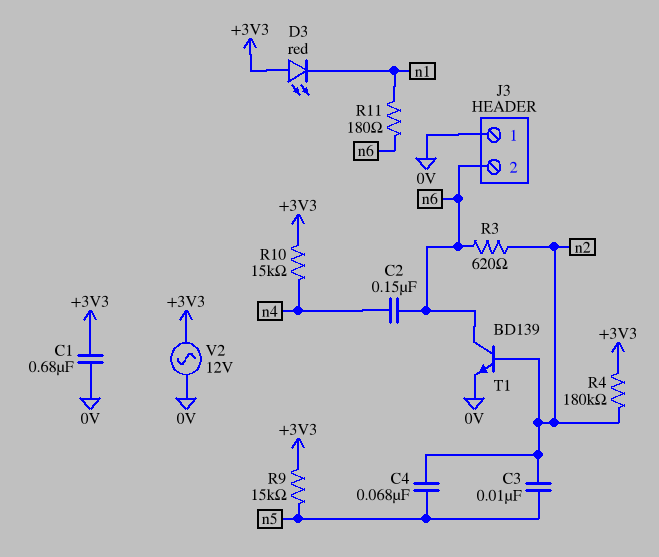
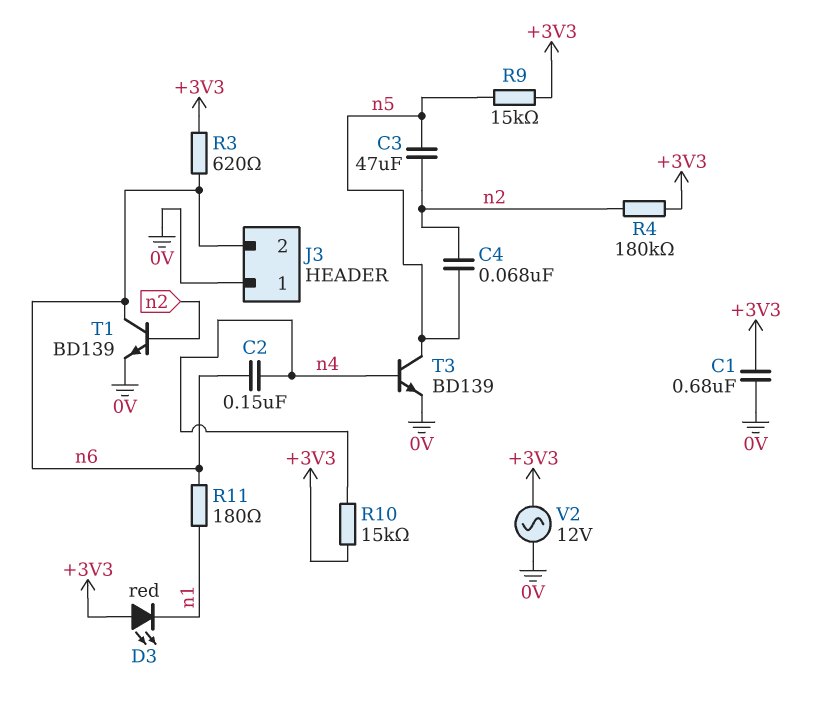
C3: 10nF (n2, n5) -> 47uF (n2, n5)
R3: 620 (n2, n6) -> 620 (+3V3, n6)
T3: none -> NPN BD139 (B n4, C n5, E 0V)

